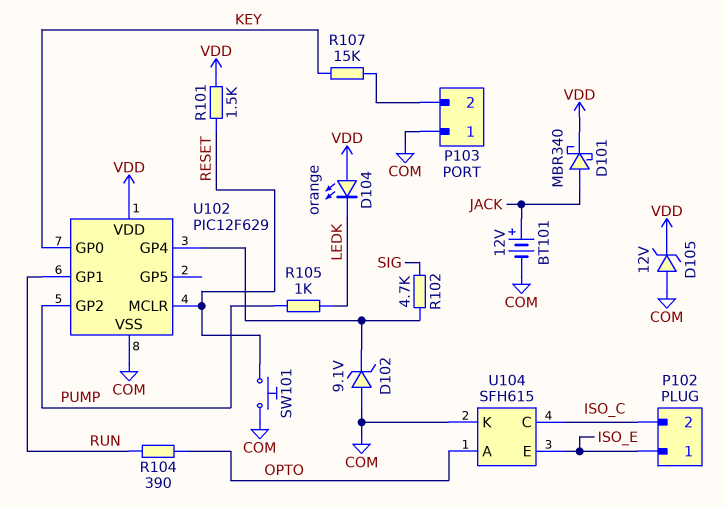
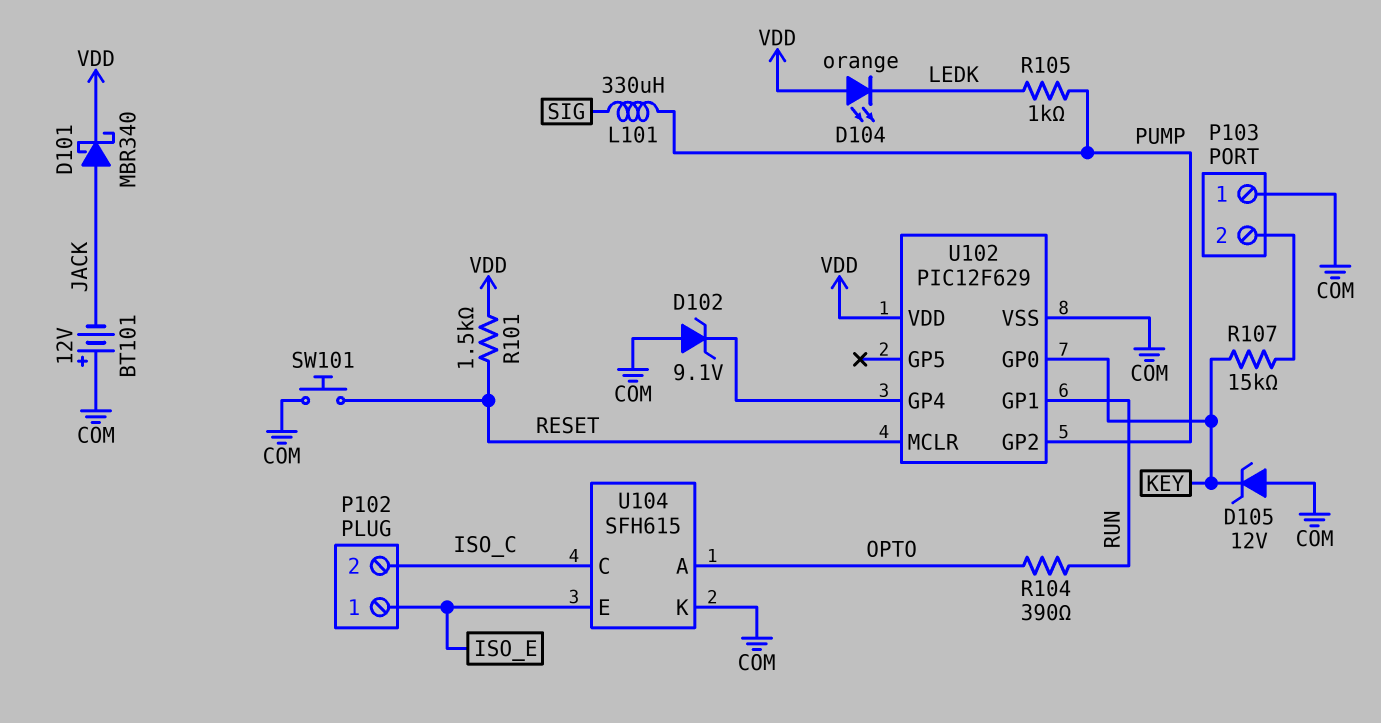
BT101: 12V (plus JACK, minus COM) -> 12V (plus COM, minus JACK)
D105: zener 12V (A COM, K VDD) -> zener 12V (A COM, K KEY)
L101: none -> 330uH (PUMP, SIG)
R102: 4.7k (SIG, U102/GP4) -> none

